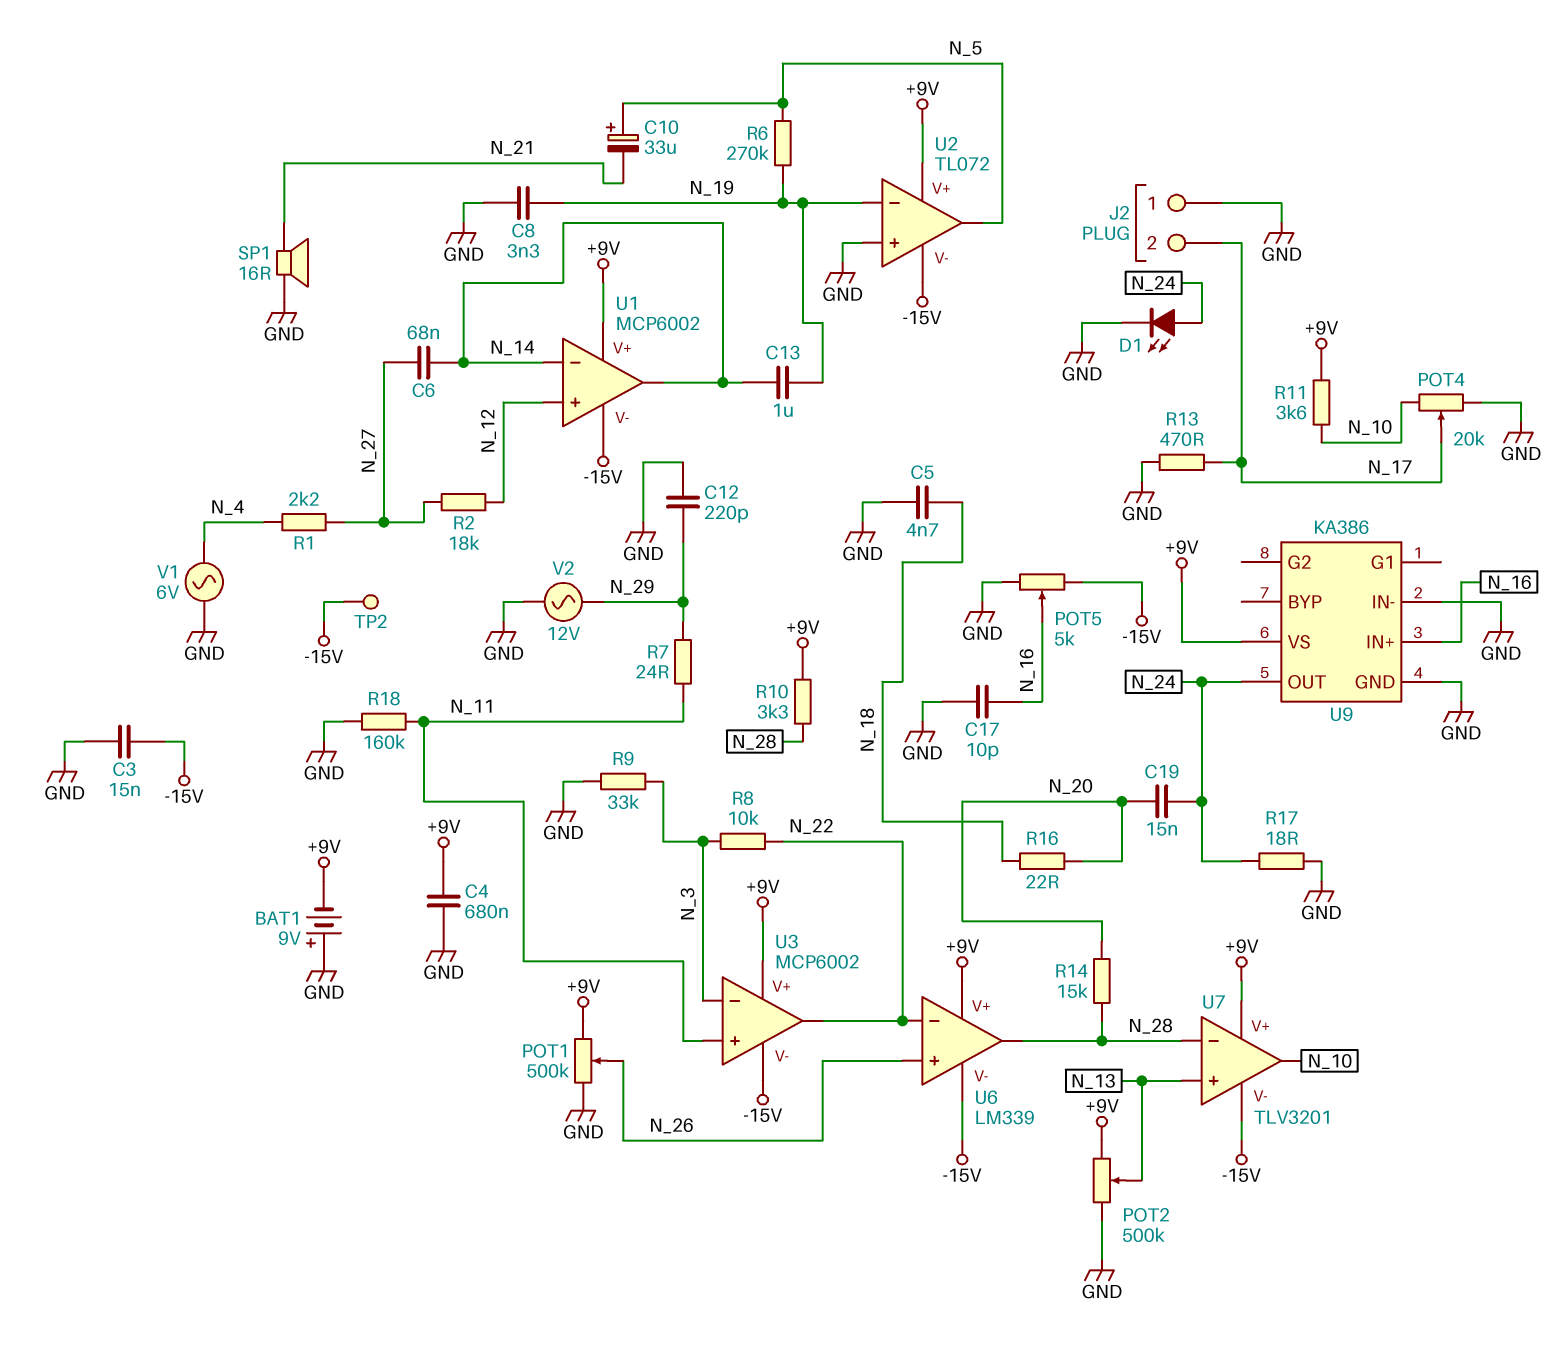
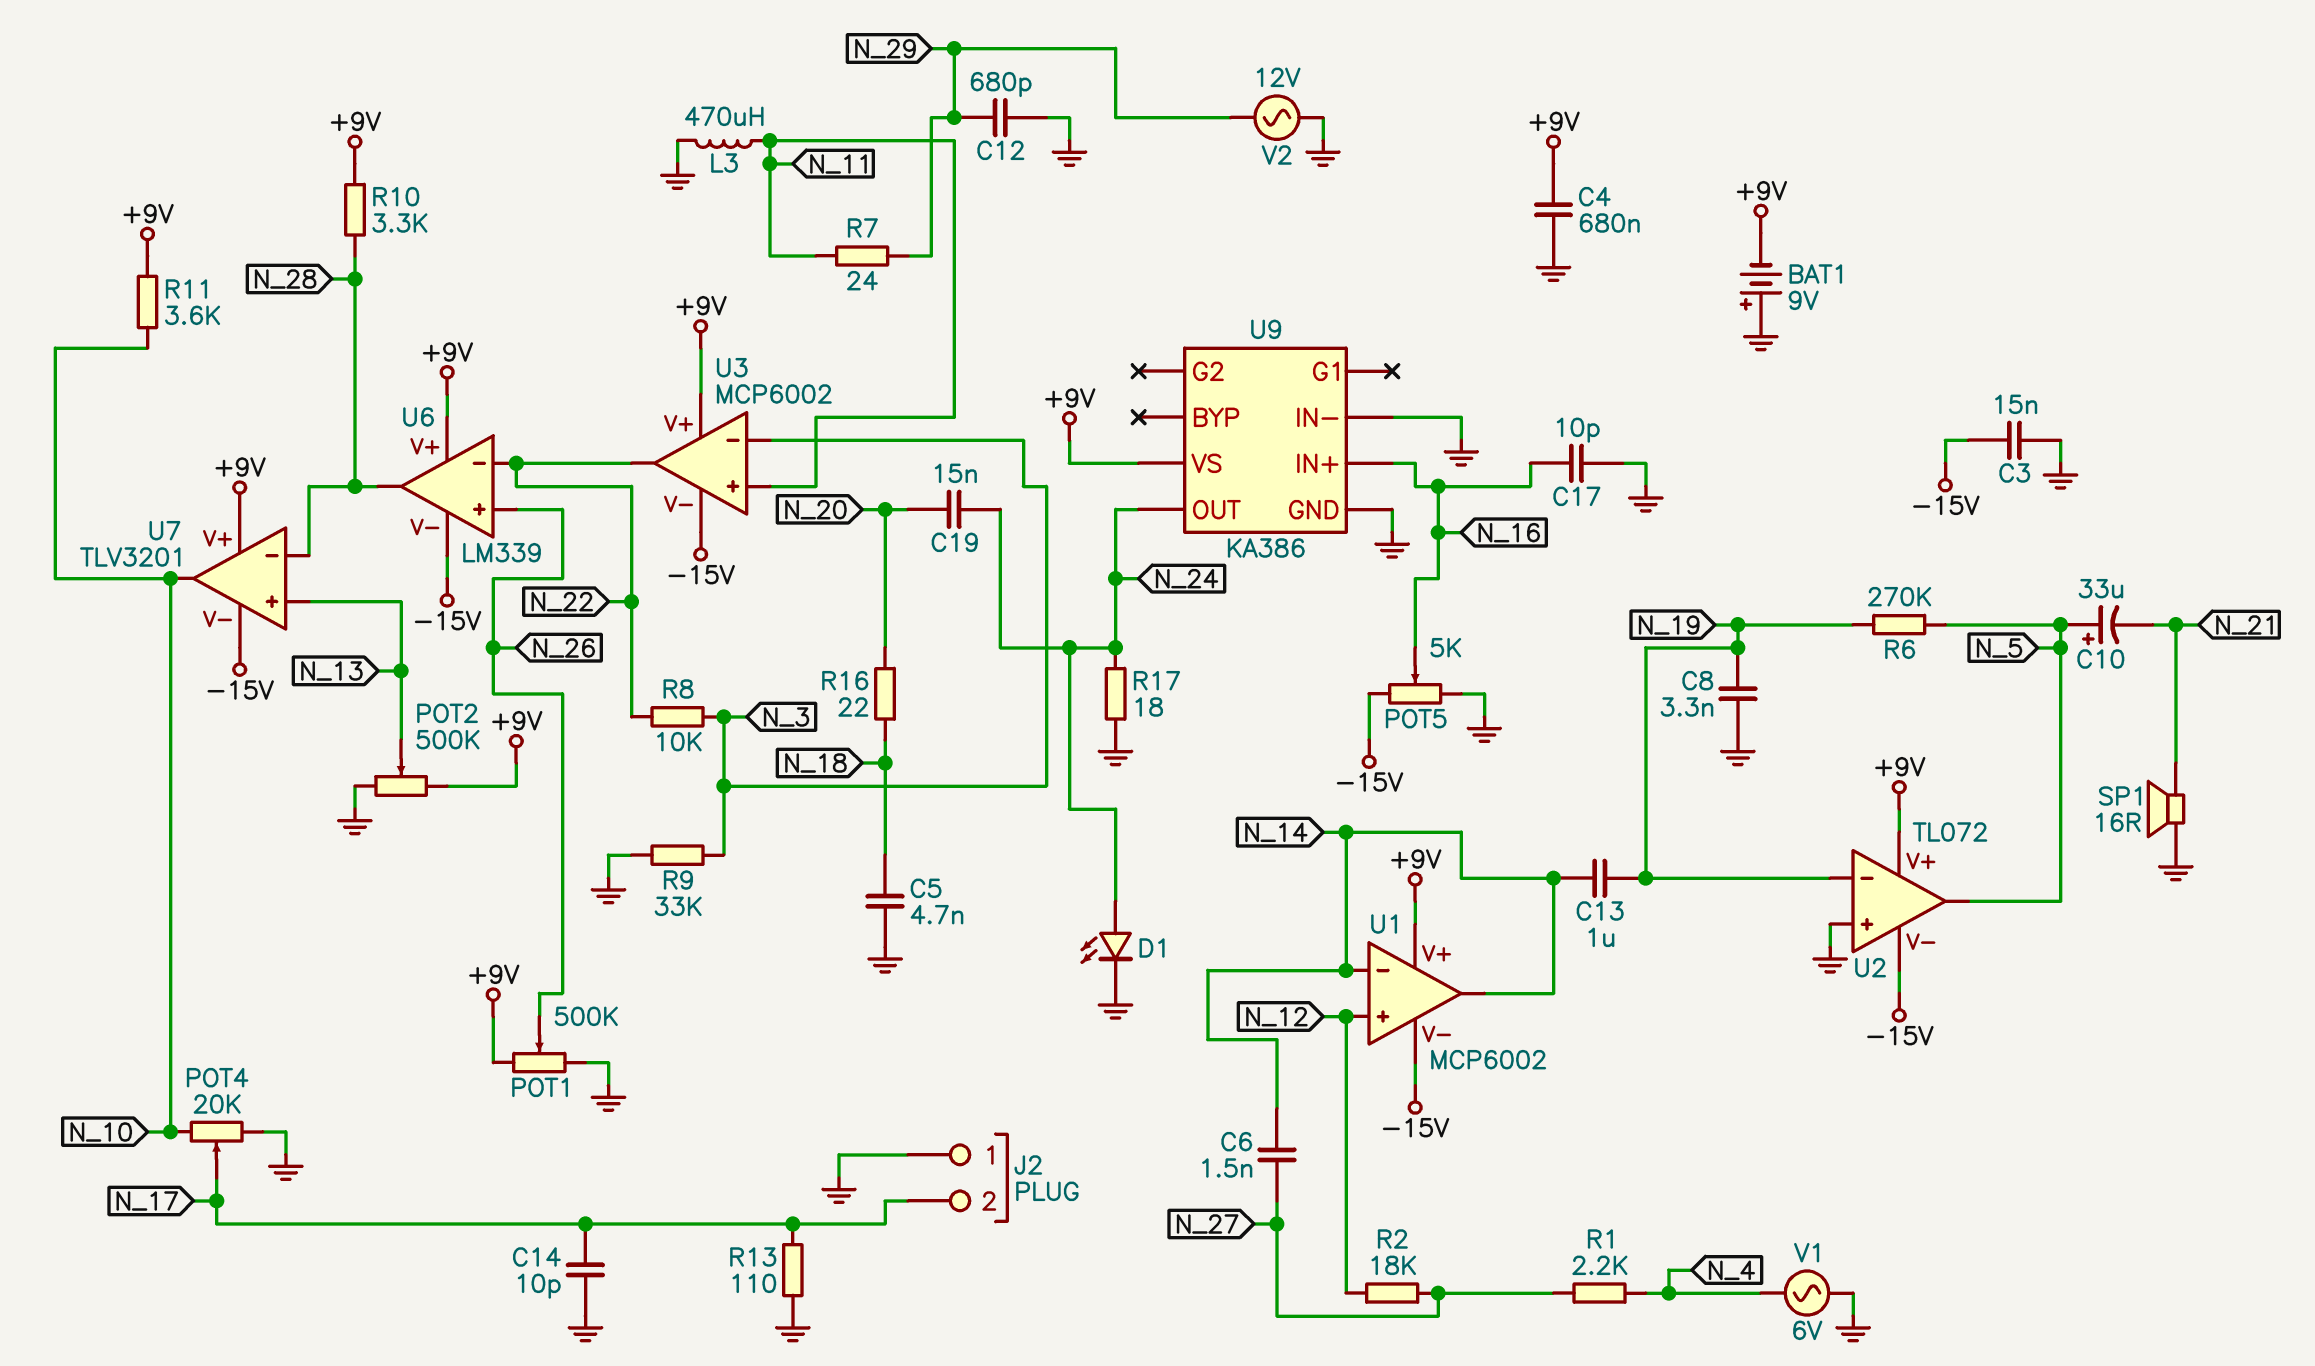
C6: 68nF (N_14, N_27) -> 1.5nF (N_14, N_27)
C12: 220pF (GND, N_29) -> 680pF (GND, N_29)
C14: none -> 10pF (GND, N_17)
L3: none -> 470uH (GND, N_11)
R13: 470 (GND, N_17) -> 110 (GND, N_17)
R14: 15k (N_20, N_28) -> none
R18: 160k (GND, N_11) -> none
TP2: test point (-15V) -> none

